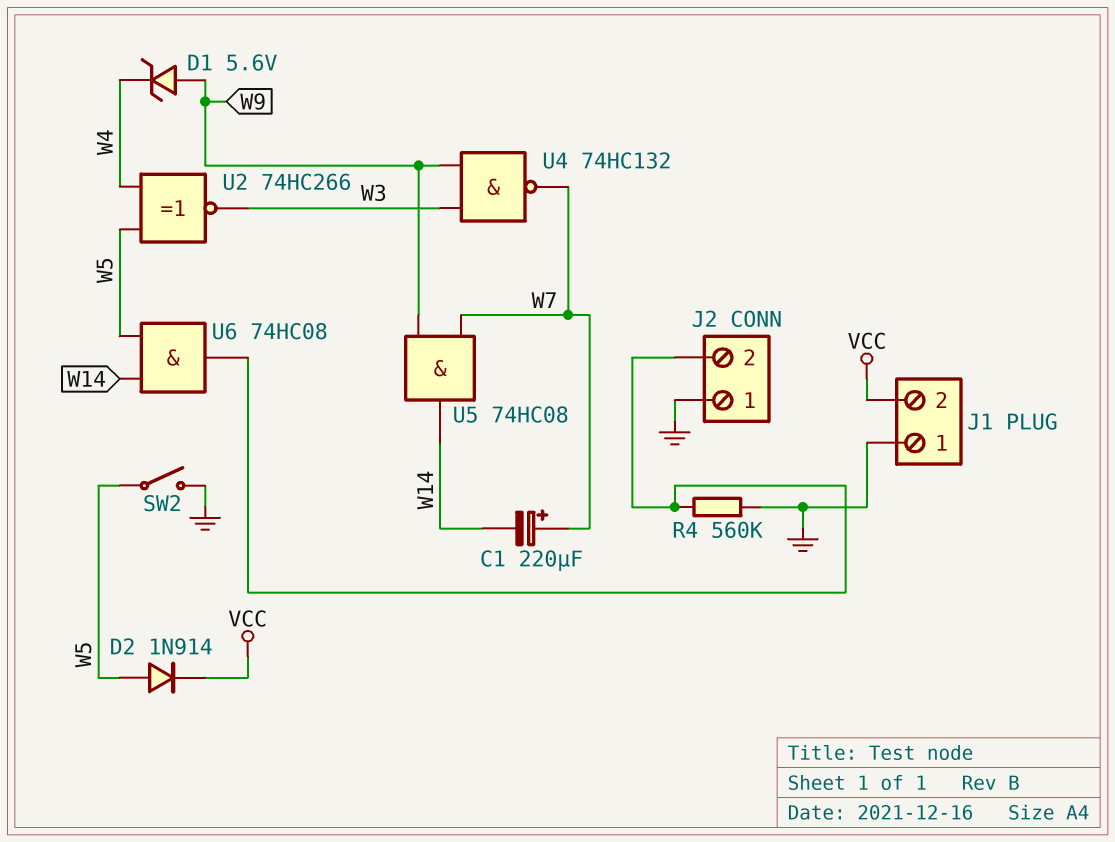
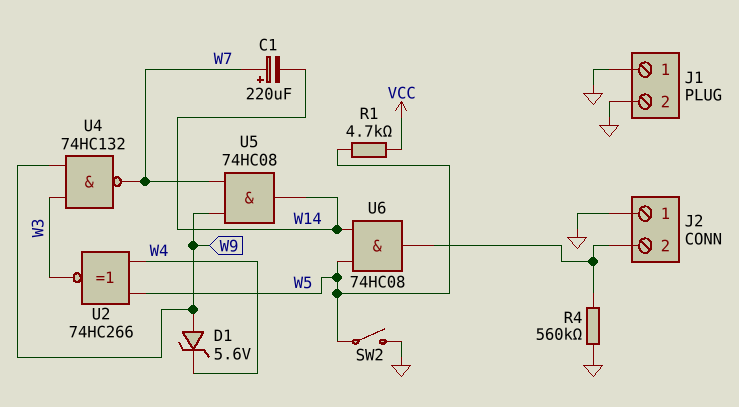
D2: diode 1N914 (A W5, K VCC) -> none
J1 pin 2: VCC -> GND
R1: none -> 4.7k (VCC, W5)

